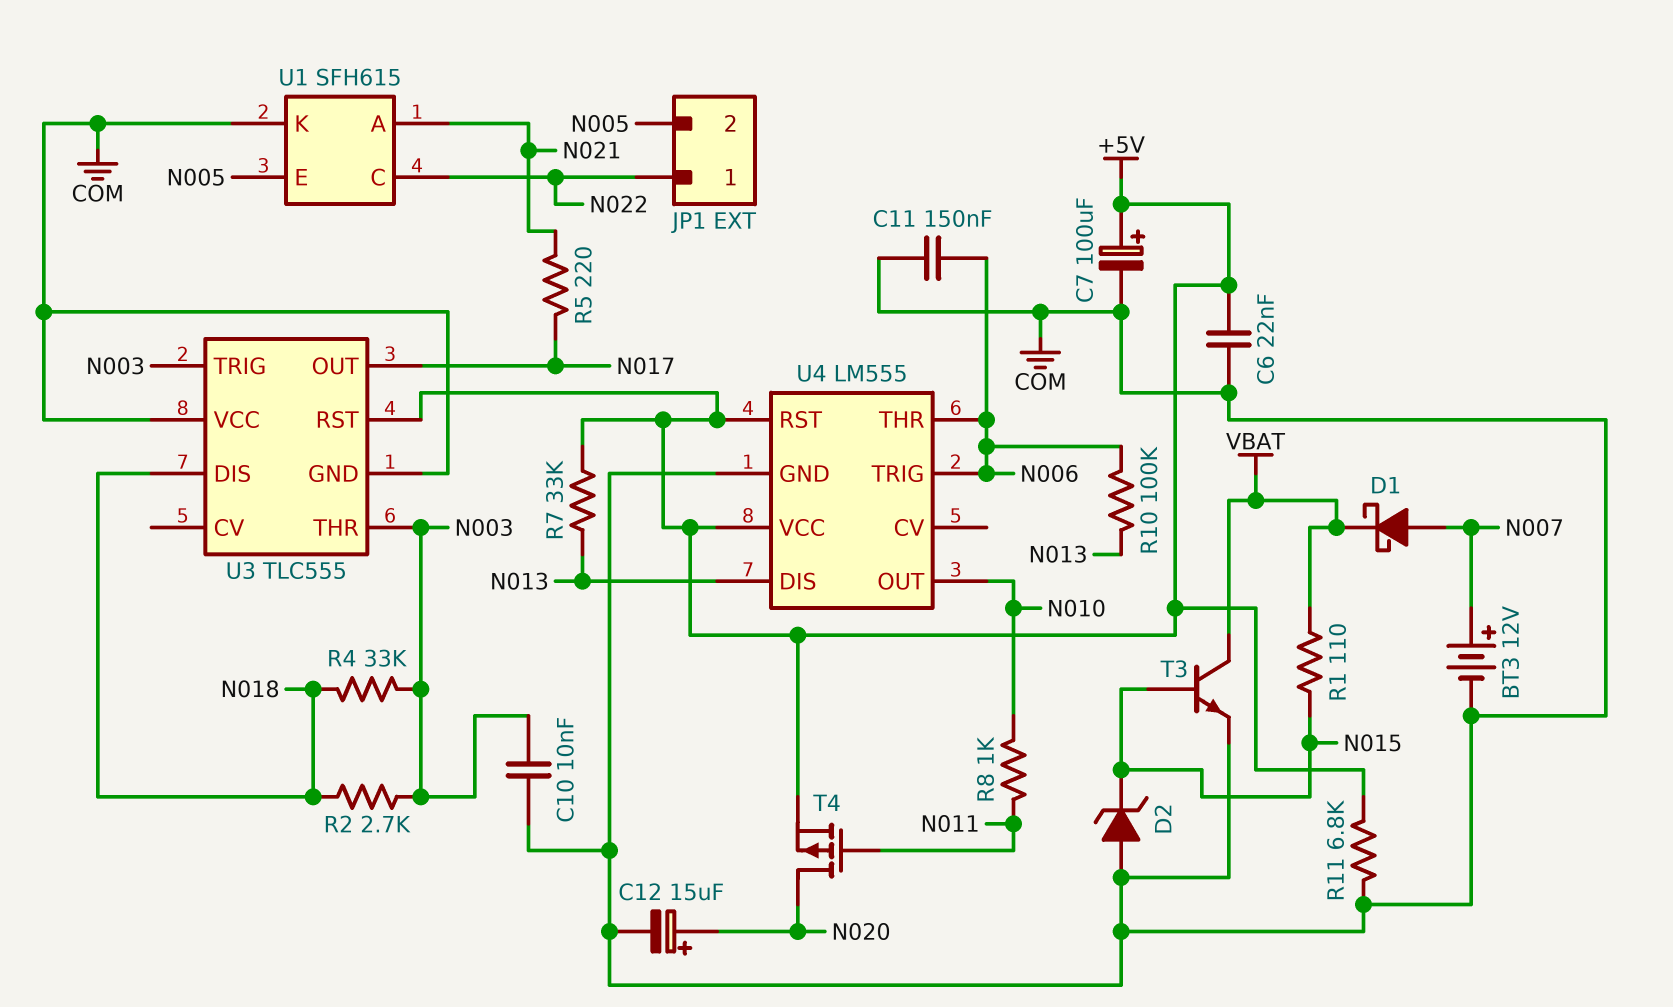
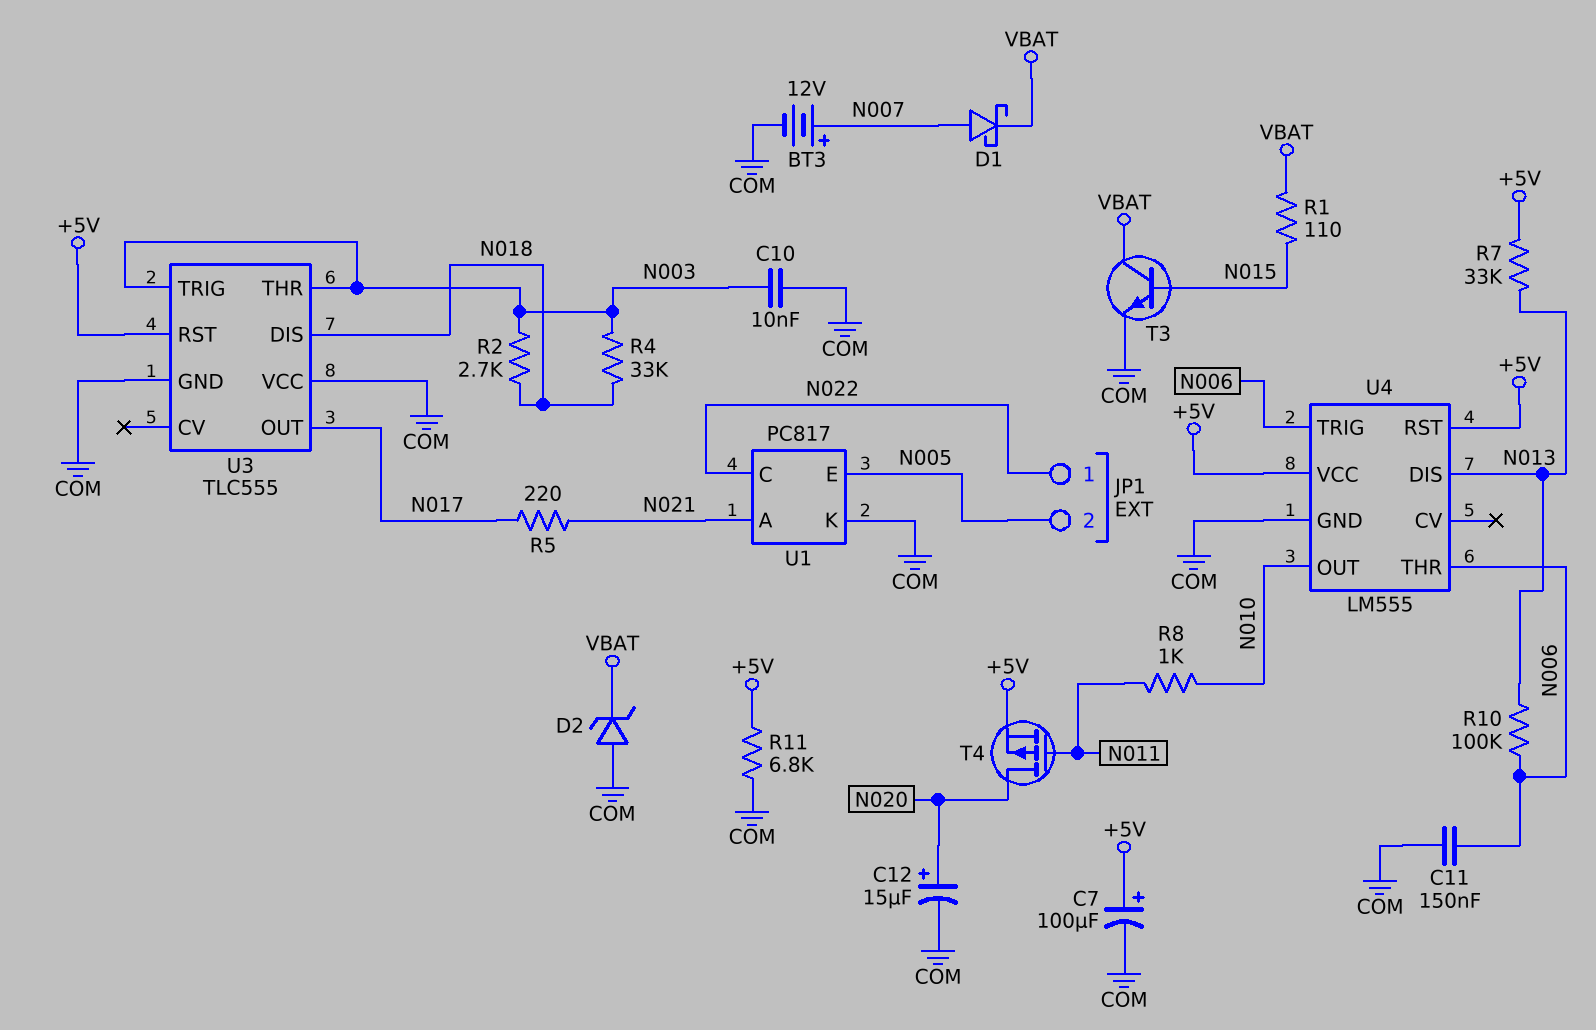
C6: 22nF (+5V, COM) -> none
D2: zener (A COM, K N015) -> zener (A COM, K VBAT)
U1: SFH615 -> PC817

